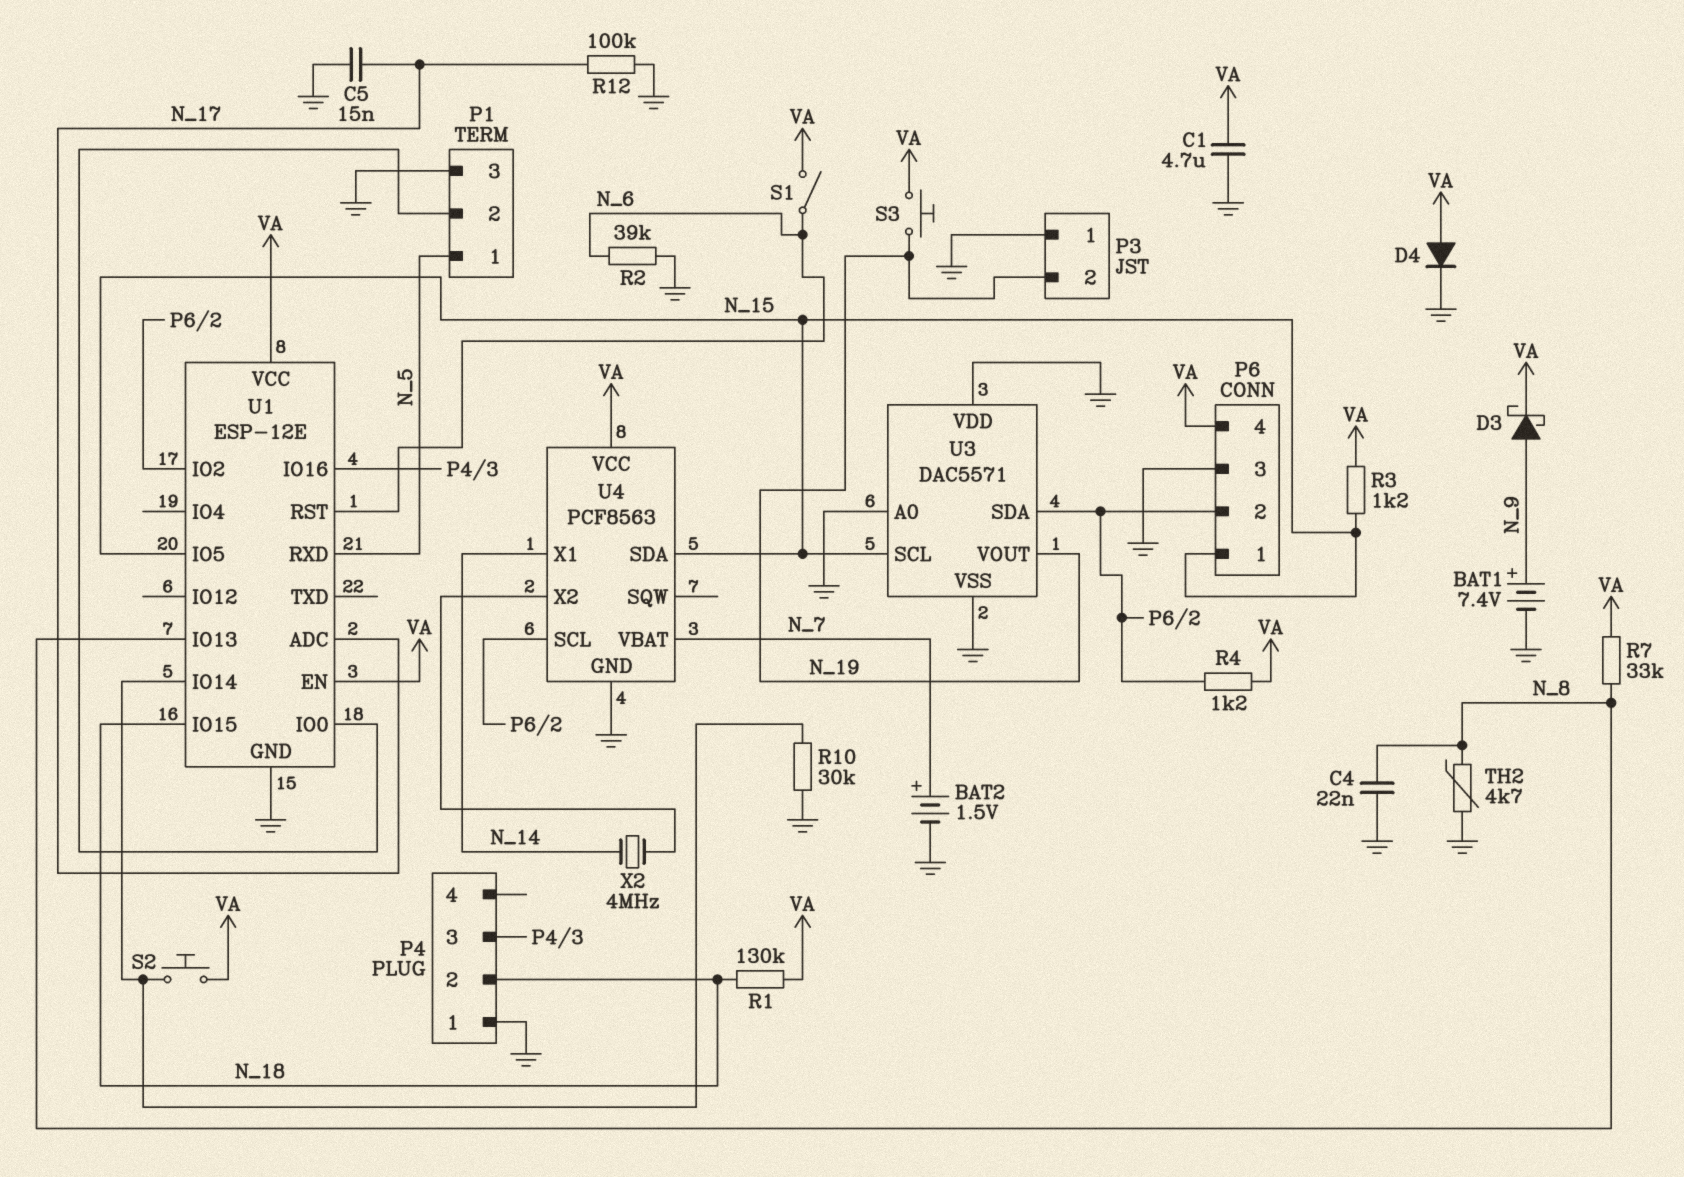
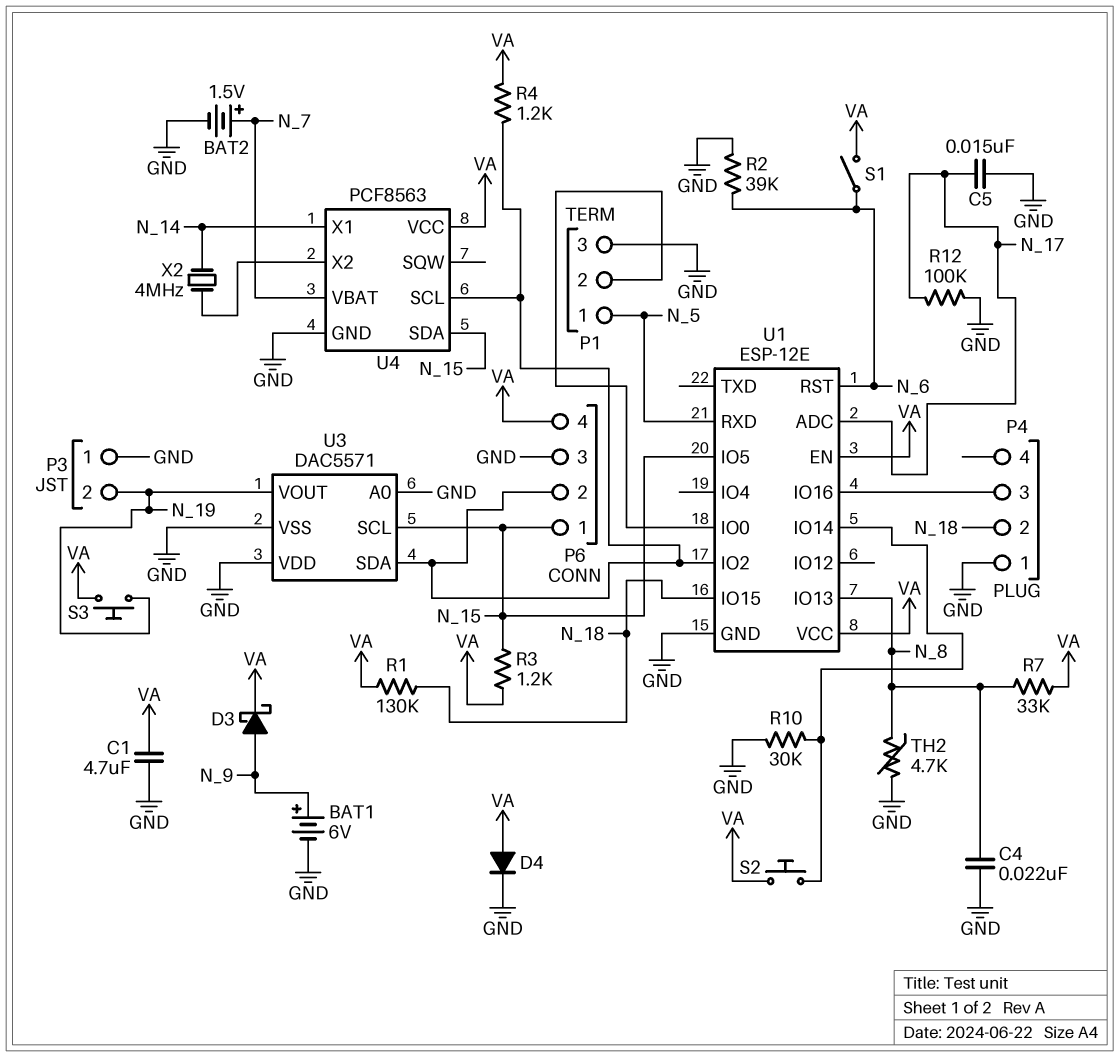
BAT1: 7.4V (plus N_9, minus GND) -> 6V (plus N_9, minus GND)

